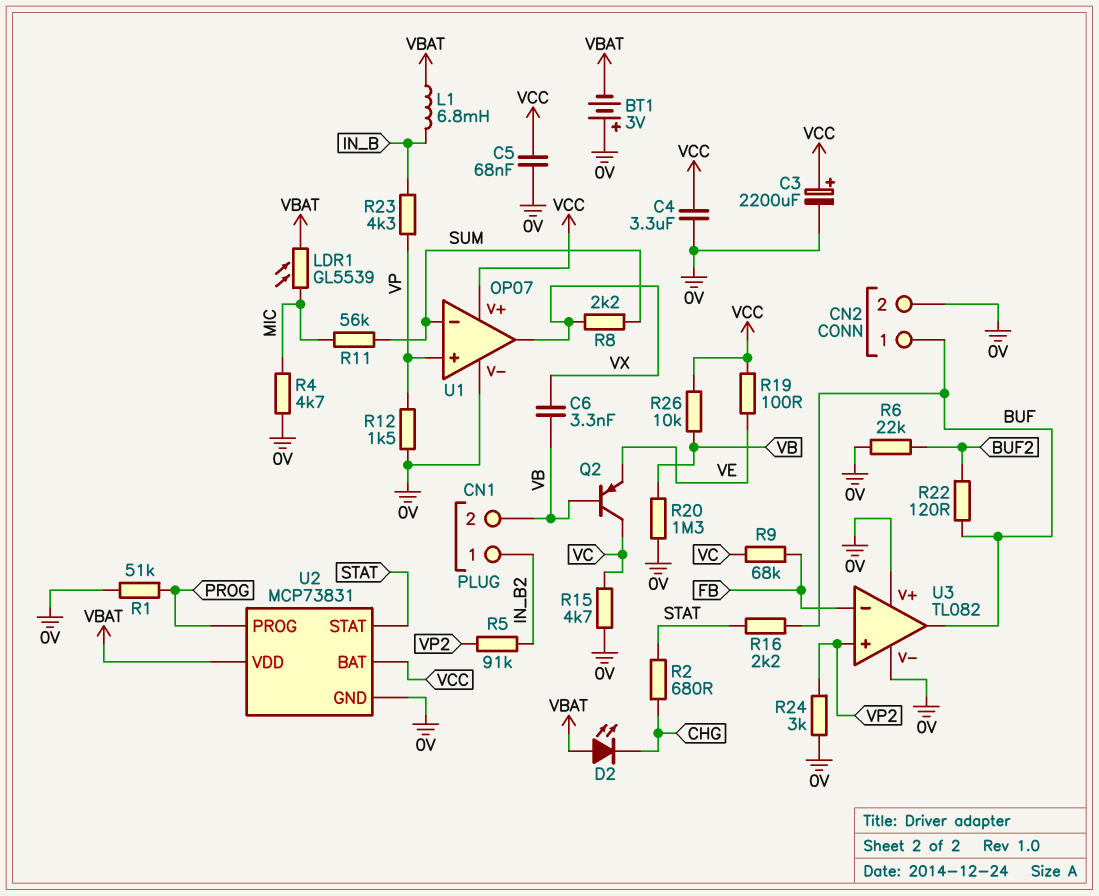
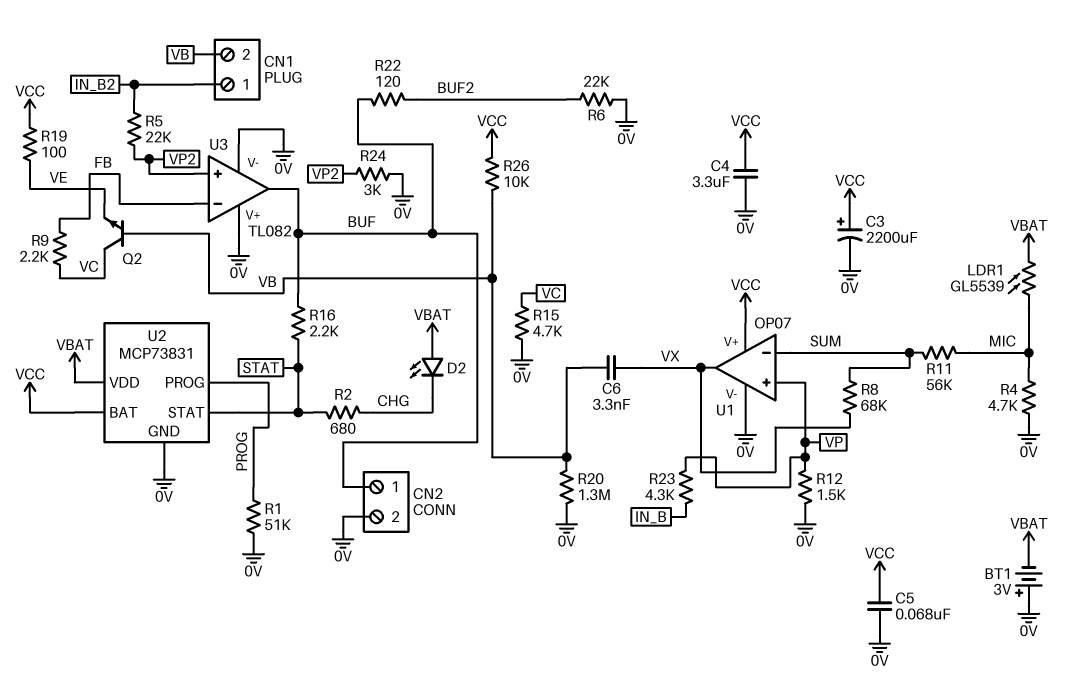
L1: 6.8mH (IN_B, VBAT) -> none
Q2: PNP (B VB, C VC, E VE) -> NPN (B VB, C VC, E VE)
R5: 91k (IN_B2, VP2) -> 22k (IN_B2, VP2)
R8: 2.2k (SUM, VX) -> 68k (SUM, VX)
R9: 68k (FB, VC) -> 2.2k (FB, VC)

